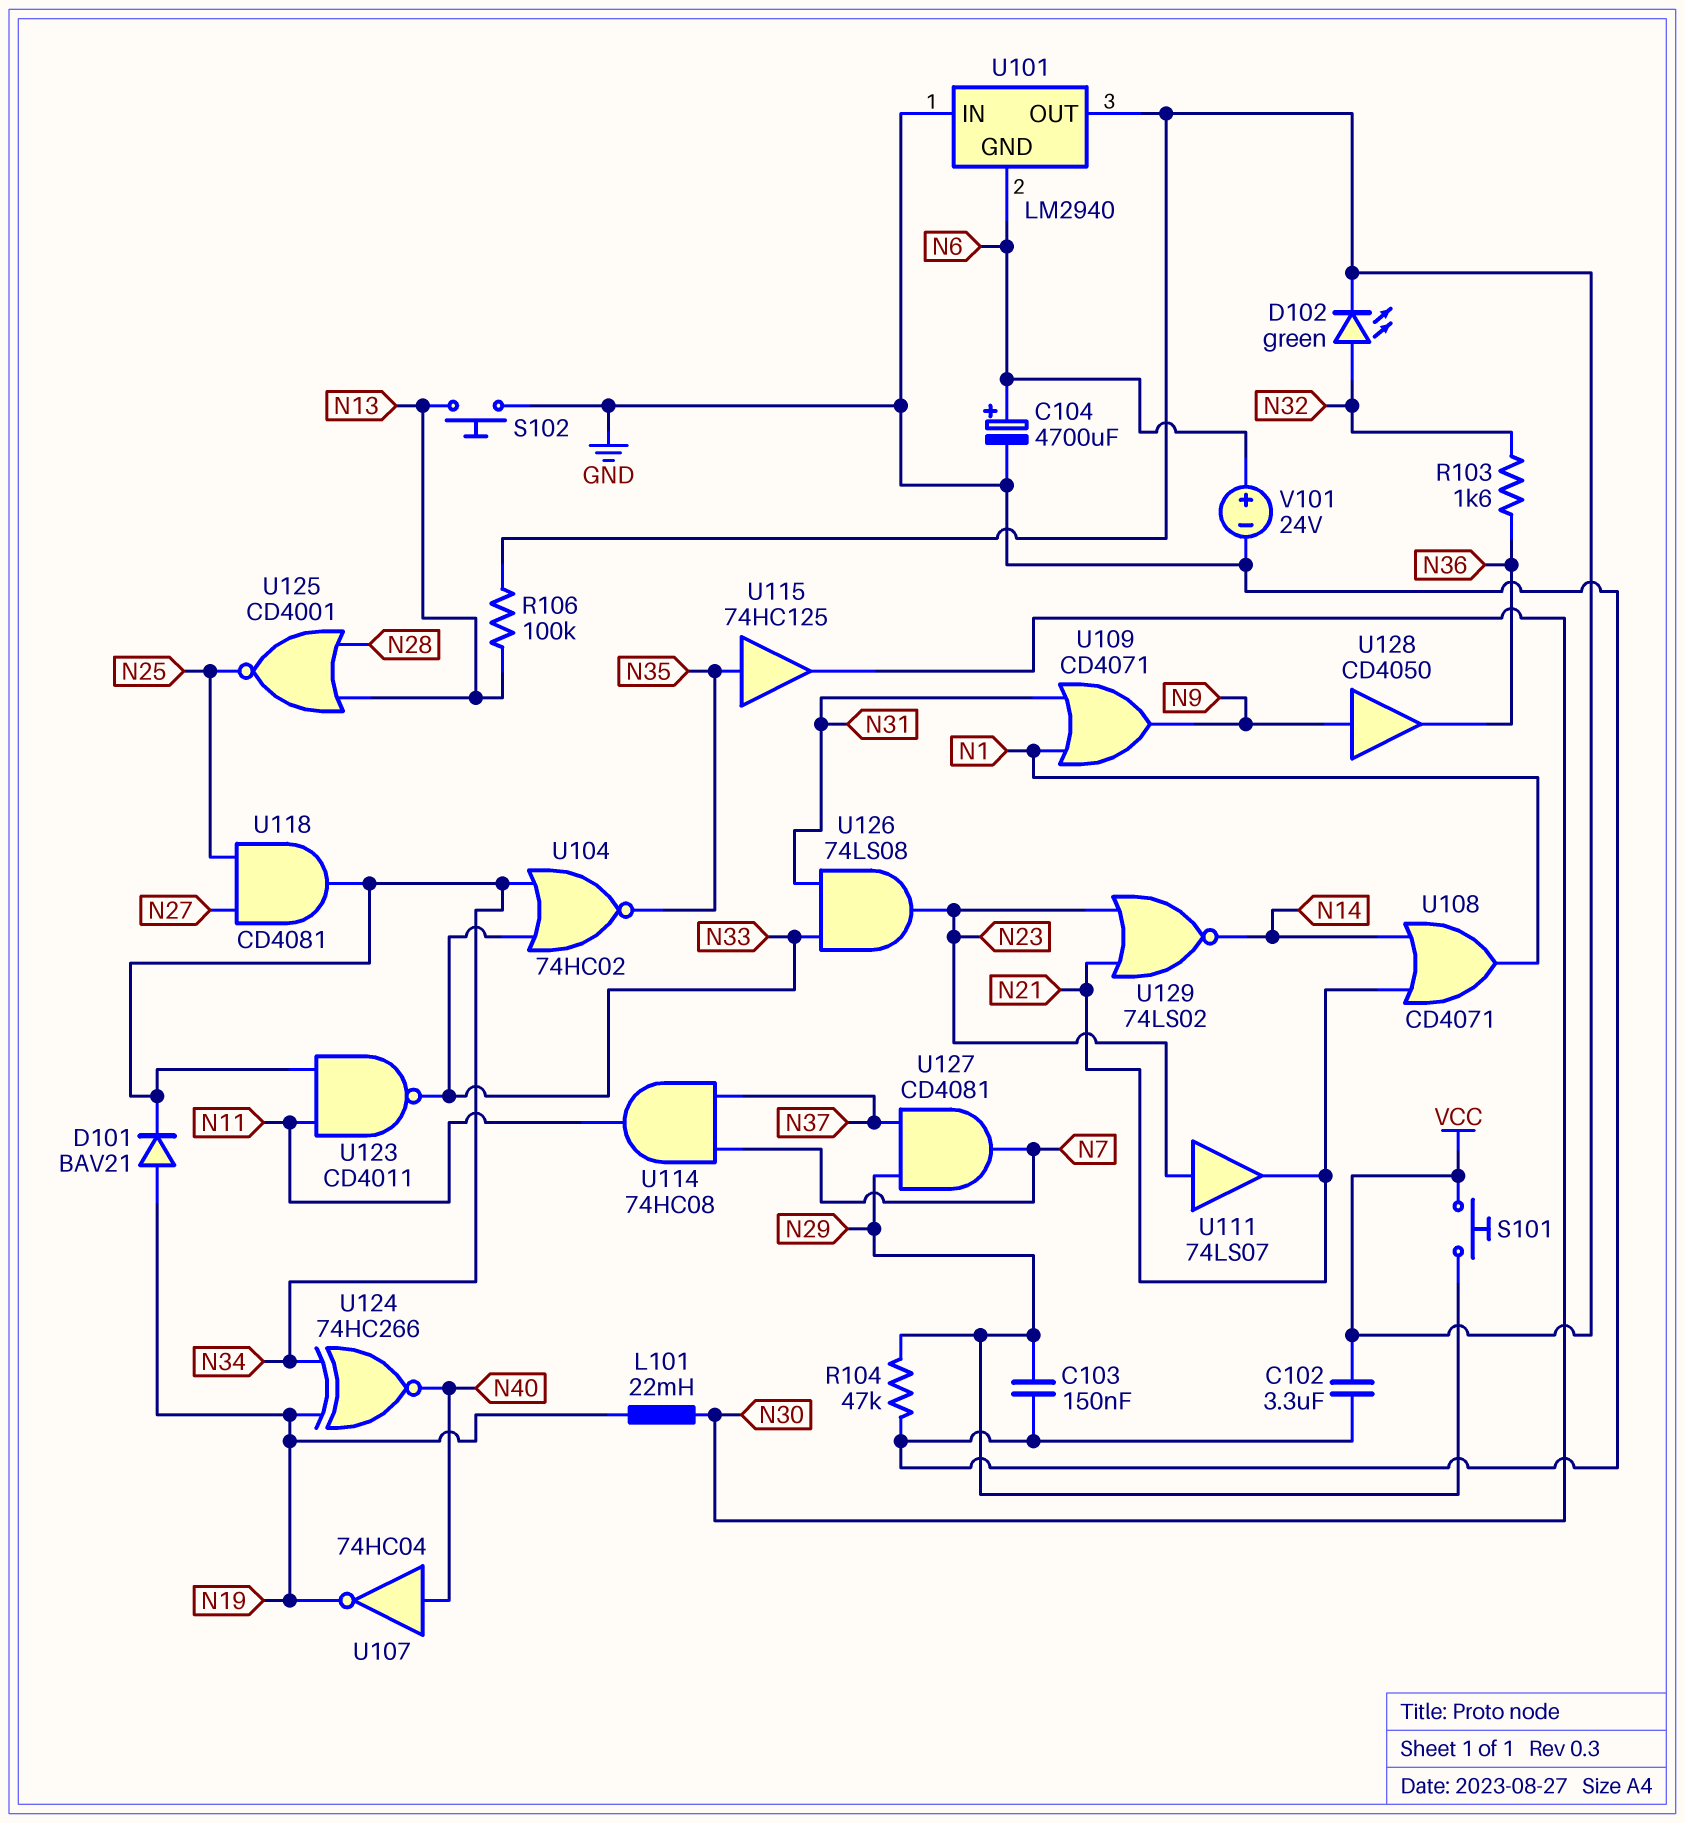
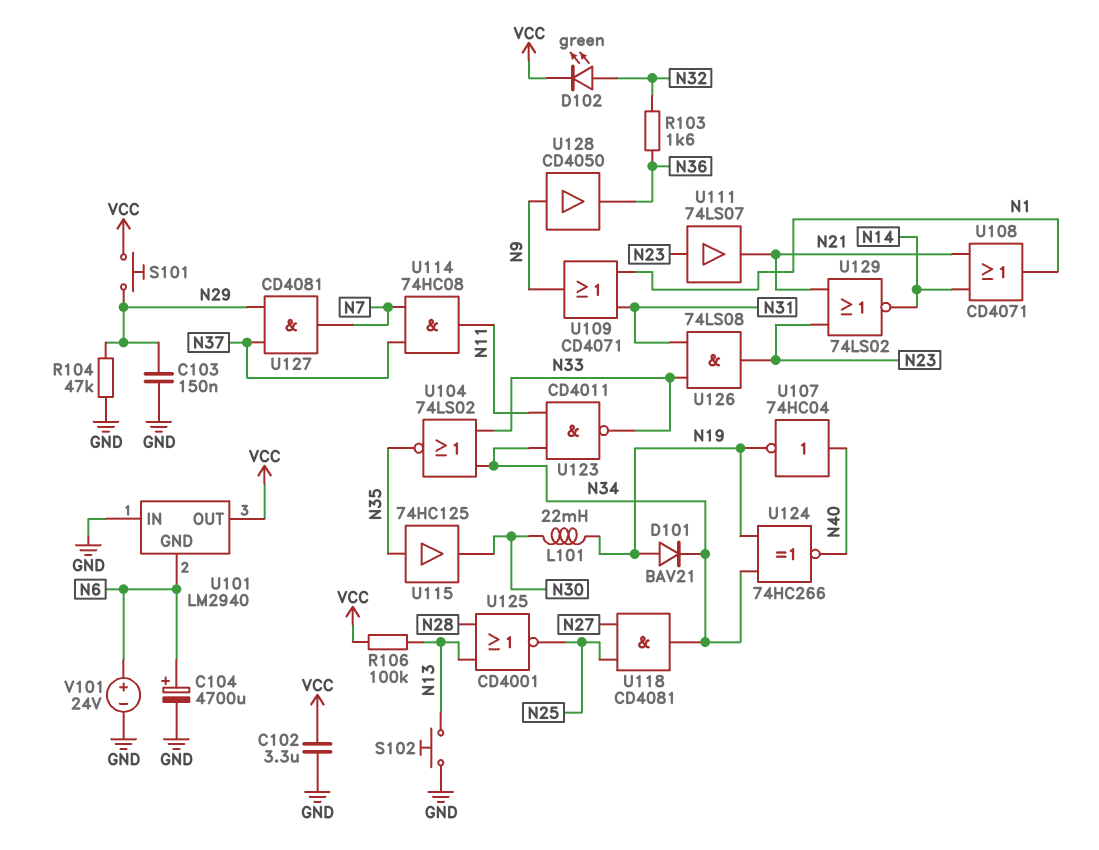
U104: NOR 74HC02 (in N33, in N34, out N35) -> NOR 74LS02 (in N33, in N34, out N35)

